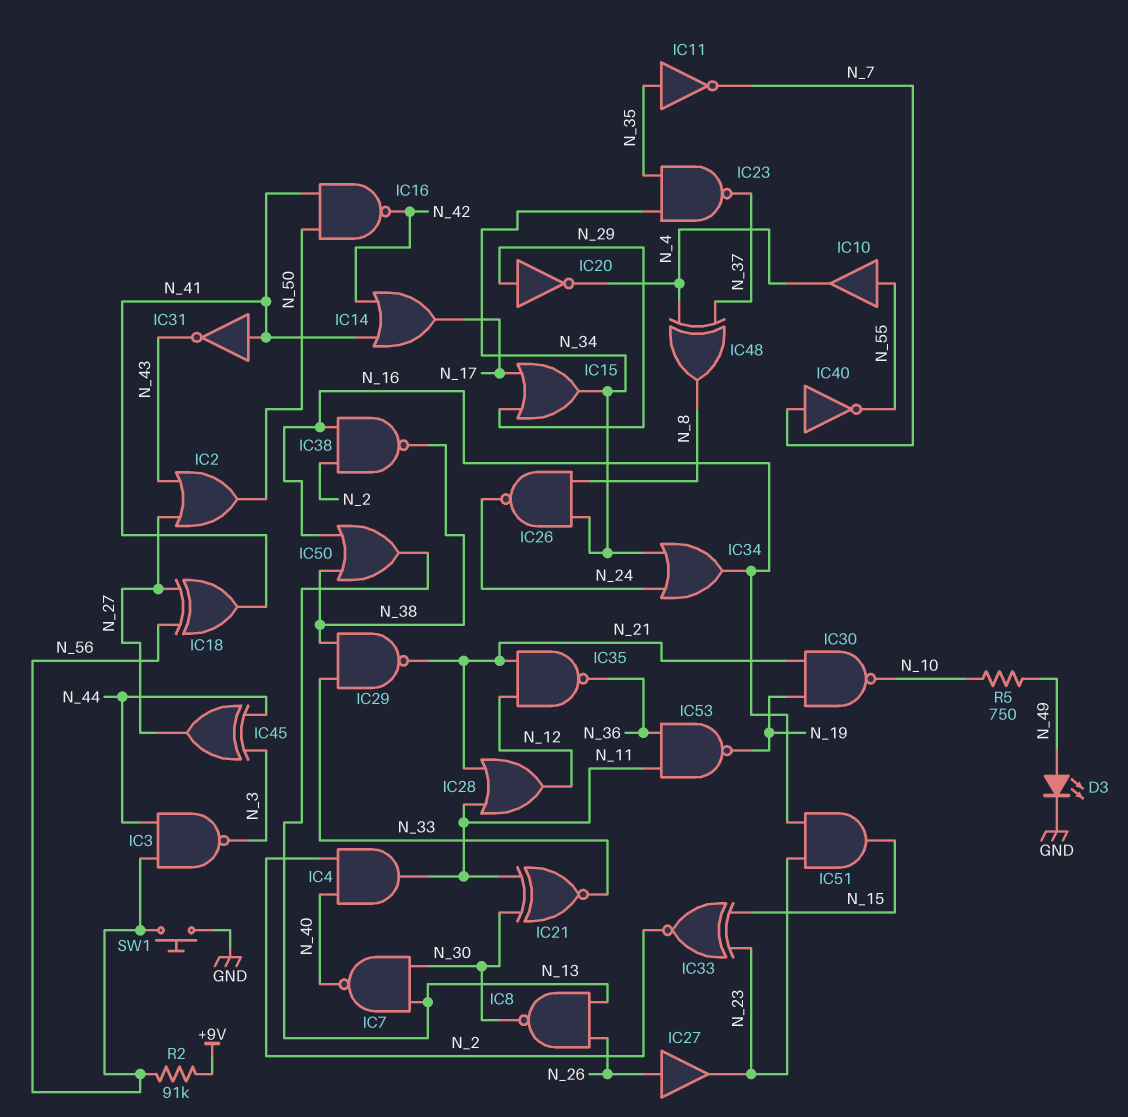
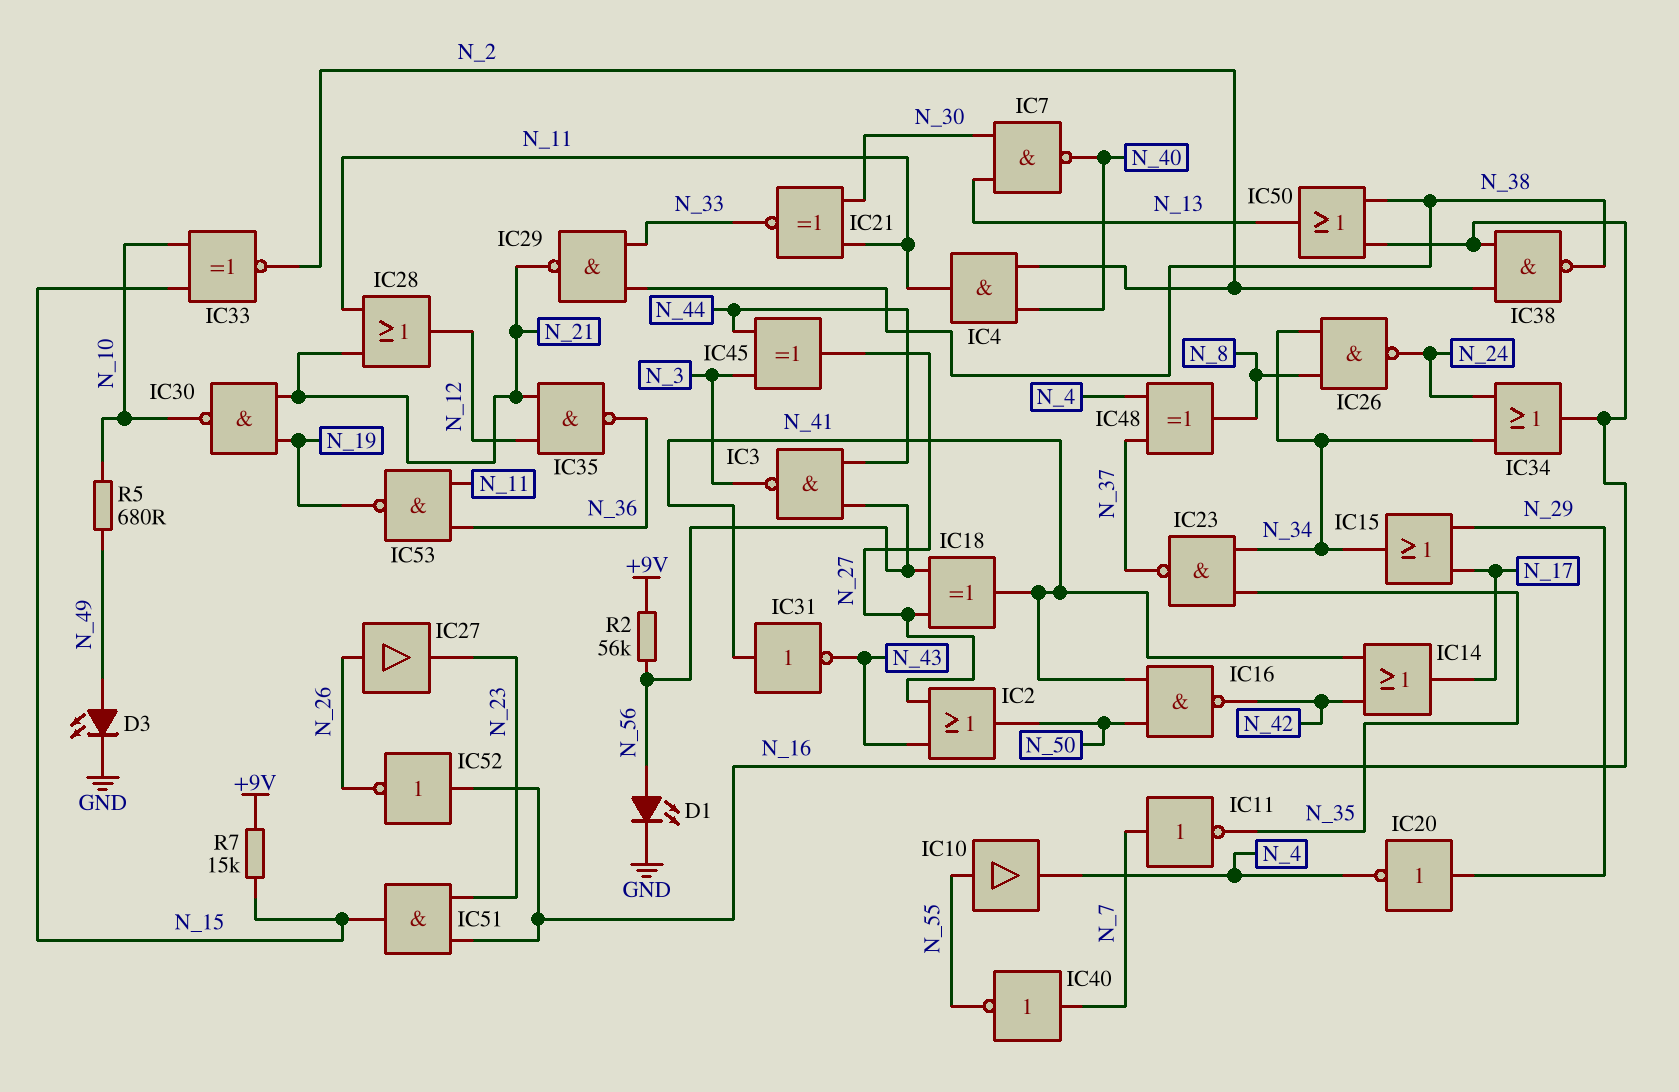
D1: none -> LED (A N_56, K GND)
IC8: NAND (in N_13, in N_26, out N_30) -> none
IC11: NOT (in N_35, out N_7) -> NOT (in N_7, out N_35)
IC33: XNOR (in N_15, in N_23, out N_2) -> XNOR (in N_10, in N_15, out N_2)
IC52: none -> NOT (in N_16, out N_26)
R2: 91k (+9V, N_56) -> 56k (+9V, N_56)
R5: 750 (N_10, N_49) -> 680 (N_10, N_49)
R7: none -> 15k (+9V, N_15)
SW1: button (GND, N_56) -> none

